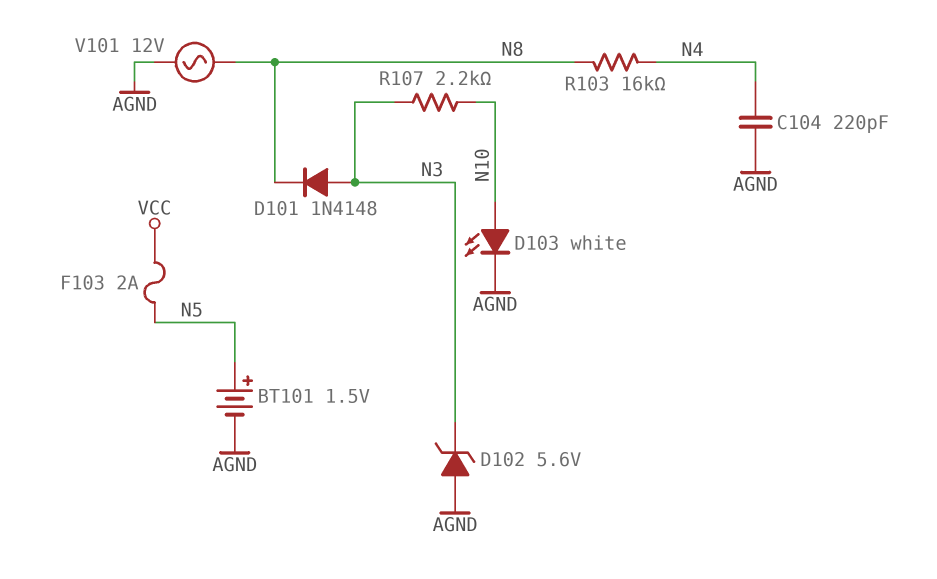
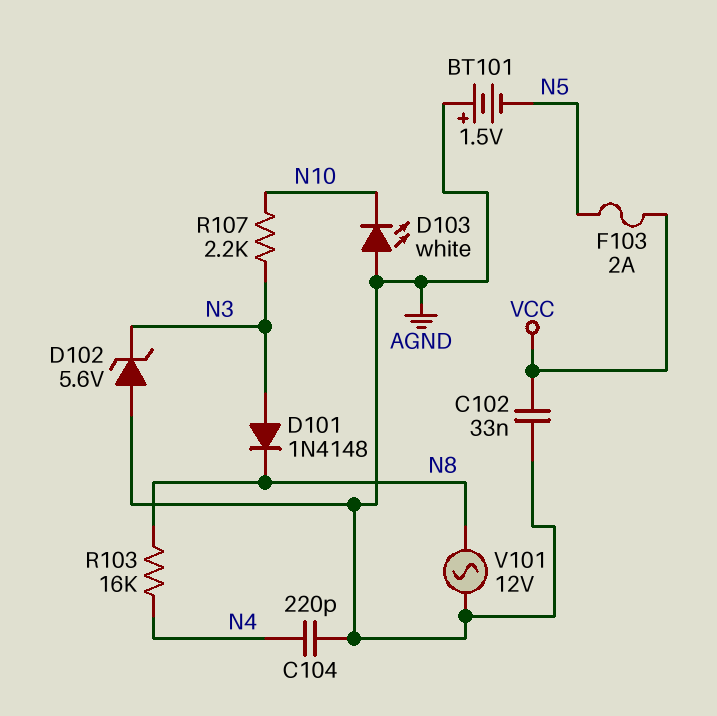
BT101: 1.5V (plus N5, minus AGND) -> 1.5V (plus AGND, minus N5)
C102: none -> 33nF (AGND, VCC)
D103: LED white (A N10, K AGND) -> LED white (A AGND, K N10)

